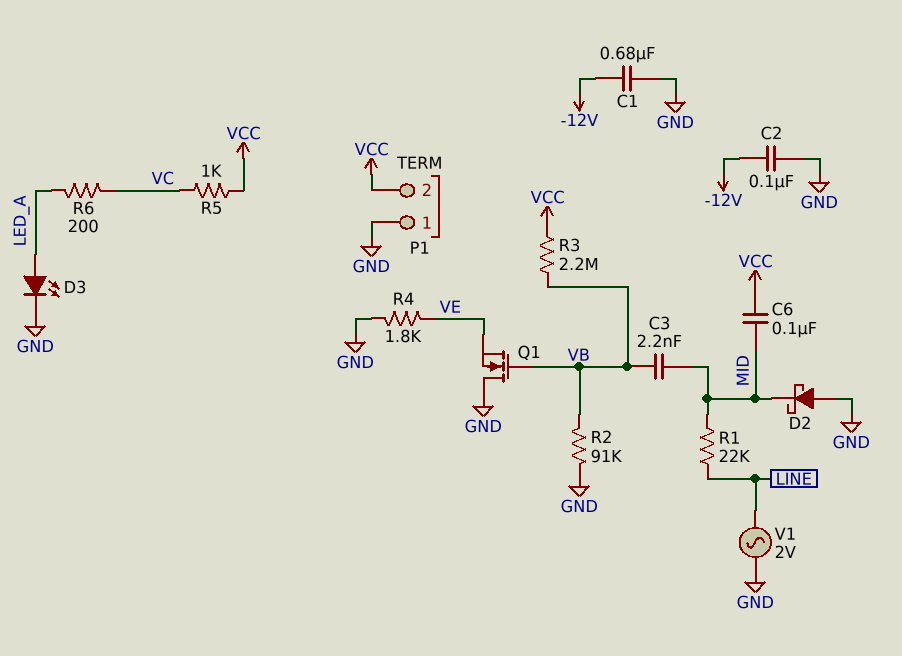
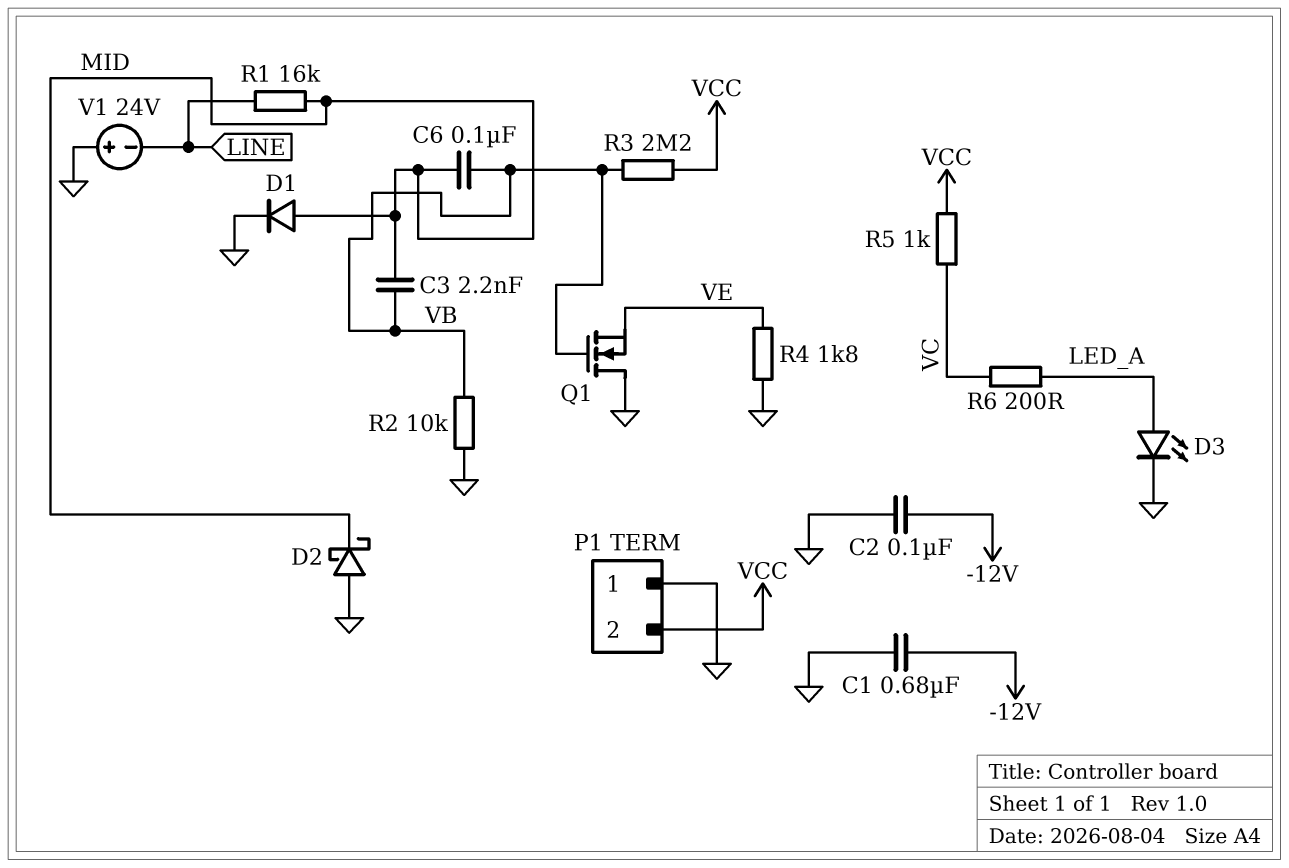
C6: 100nF (MID, VCC) -> 100nF (MID, VB)
D1: none -> diode (A MID, K GND)
R1: 22k (LINE, MID) -> 16k (LINE, MID)
R2: 91k (GND, VB) -> 10k (GND, VB)
V1: AC 2V (GND, LINE) -> 24V (plus GND, minus LINE)

